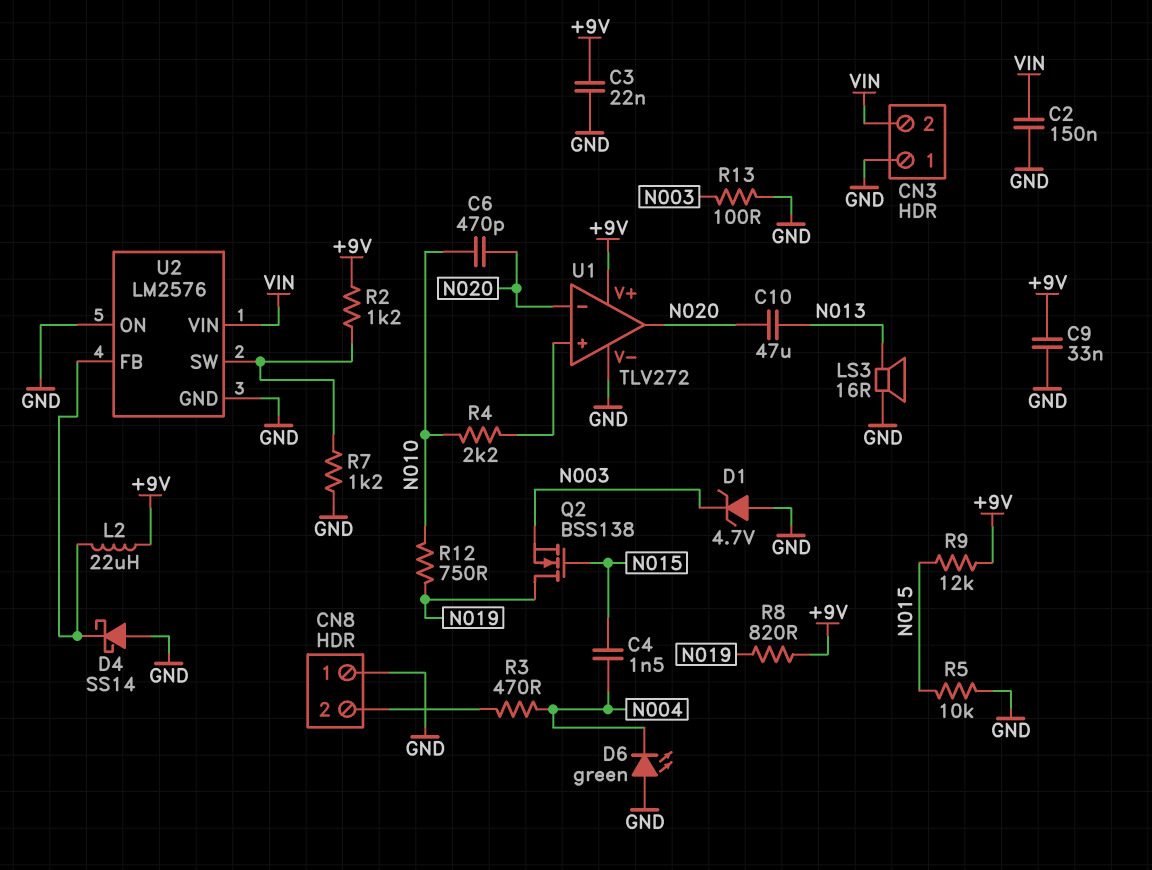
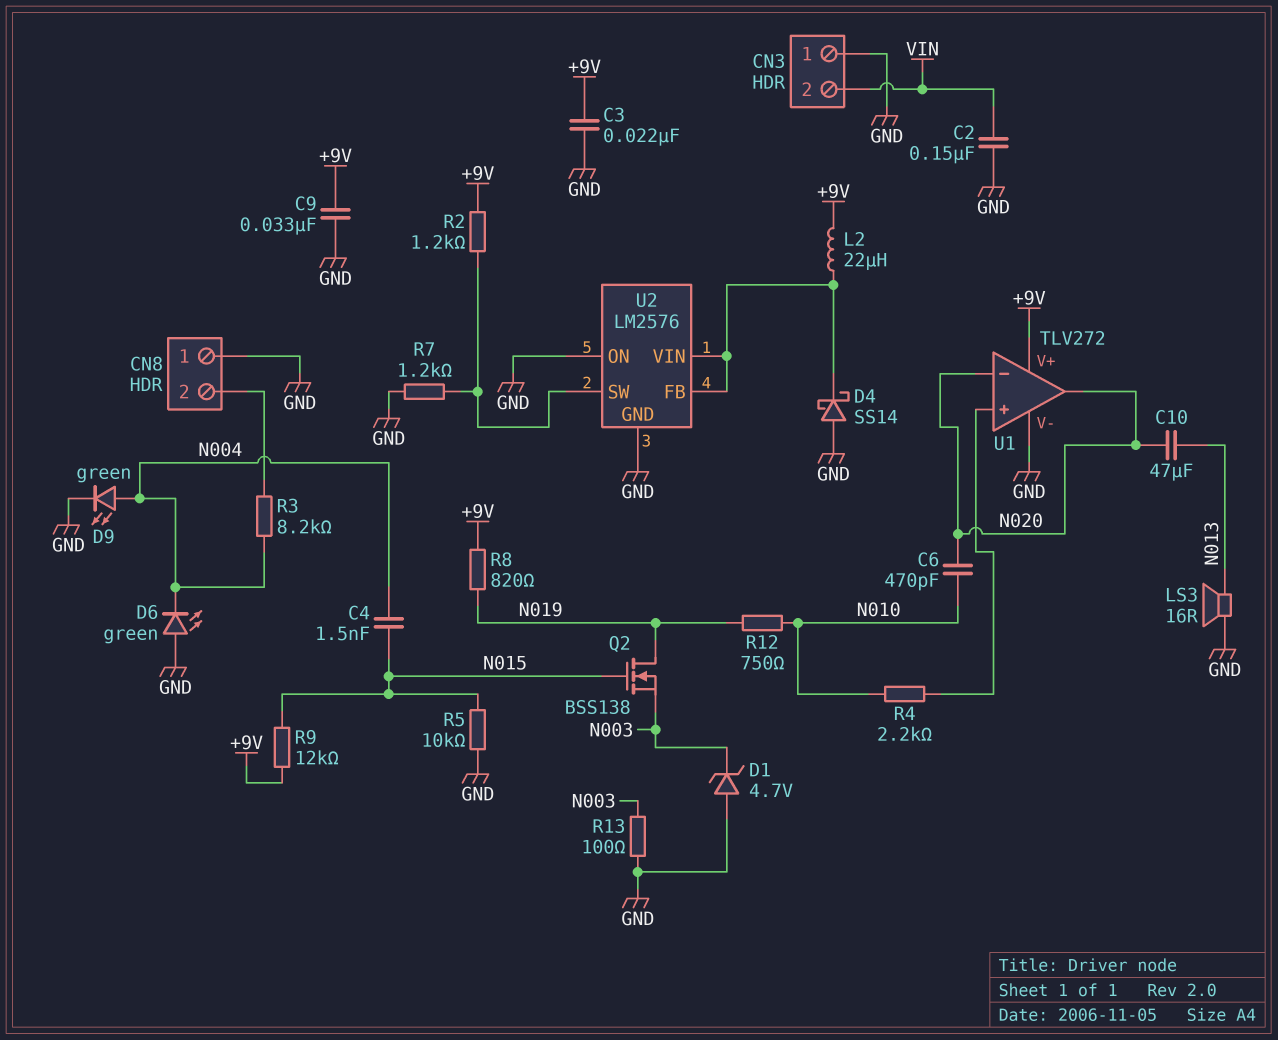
D9: none -> LED green (A N004, K GND)
R3: 470 (CN8/2, N004) -> 8.2k (CN8/2, N004)
U2 pin VIN: VIN -> U2/FB

